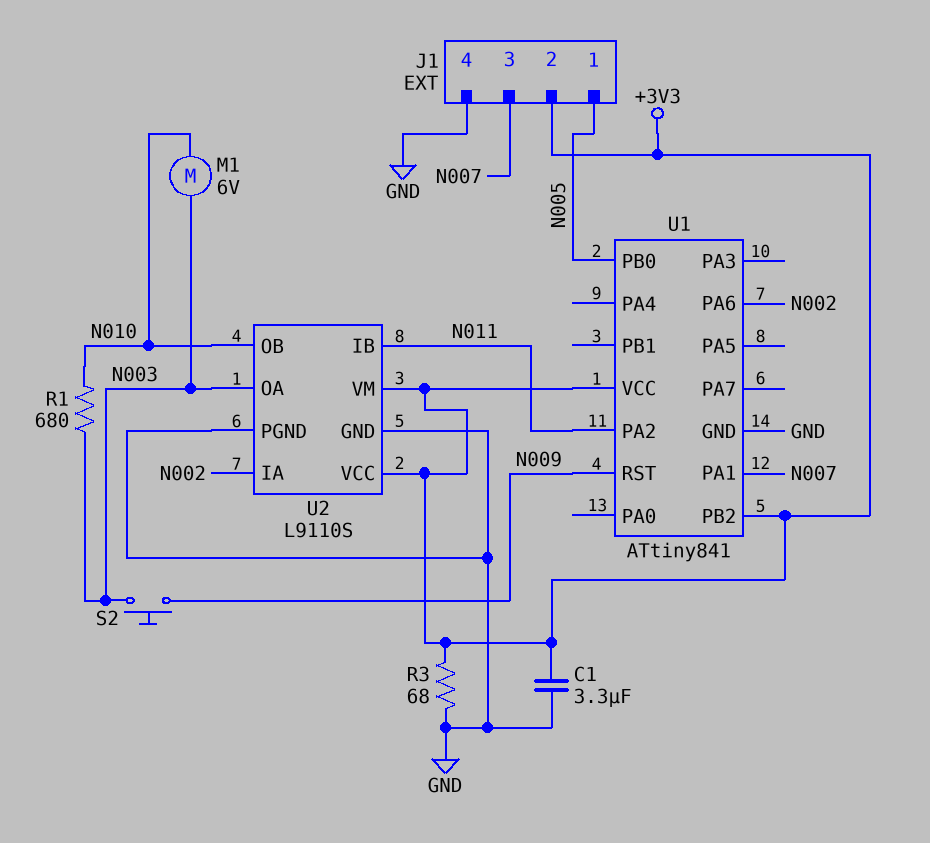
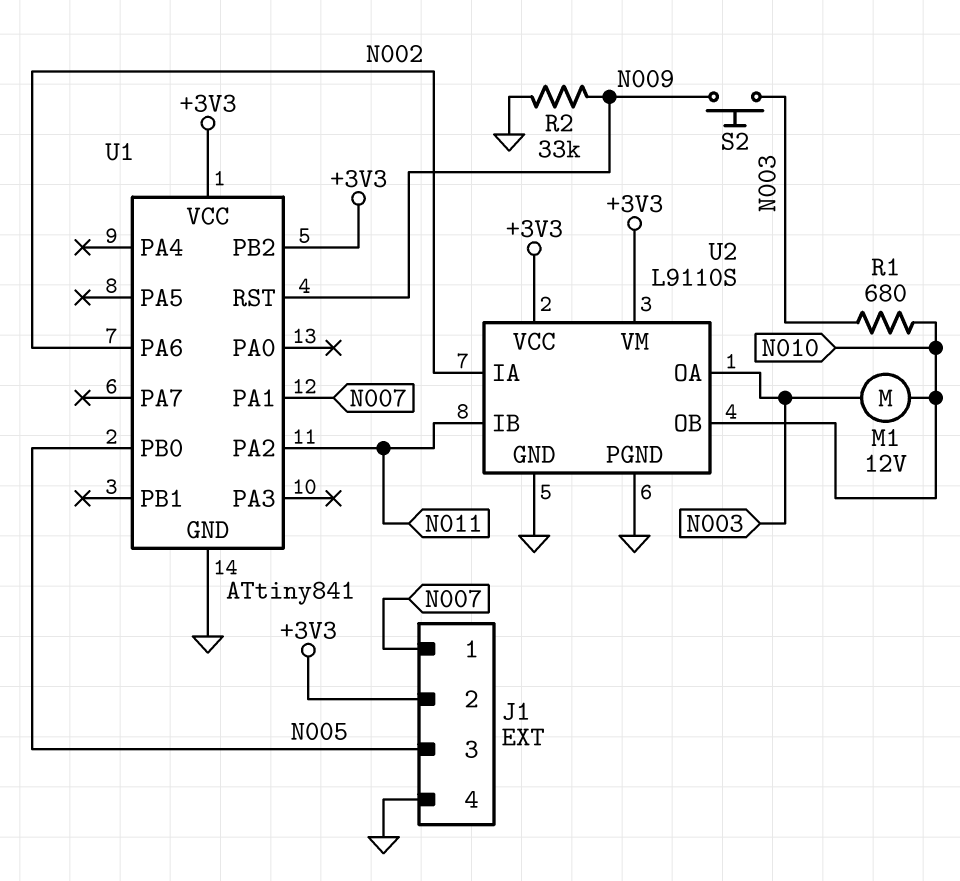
C1: 3.3uF (+3V3, GND) -> none
J1 pin 1: N005 -> N007
J1 pin 3: N007 -> N005
M1: motor 6V (N003, N010) -> motor 12V (N003, N010)
R2: none -> 33k (GND, N009)
R3: 68 (+3V3, GND) -> none

